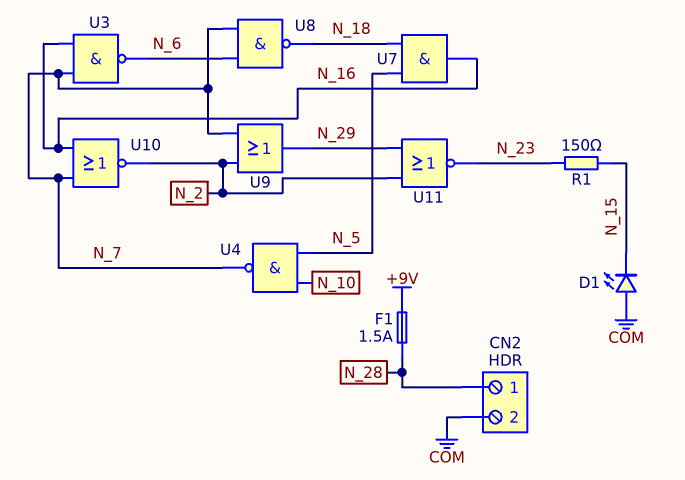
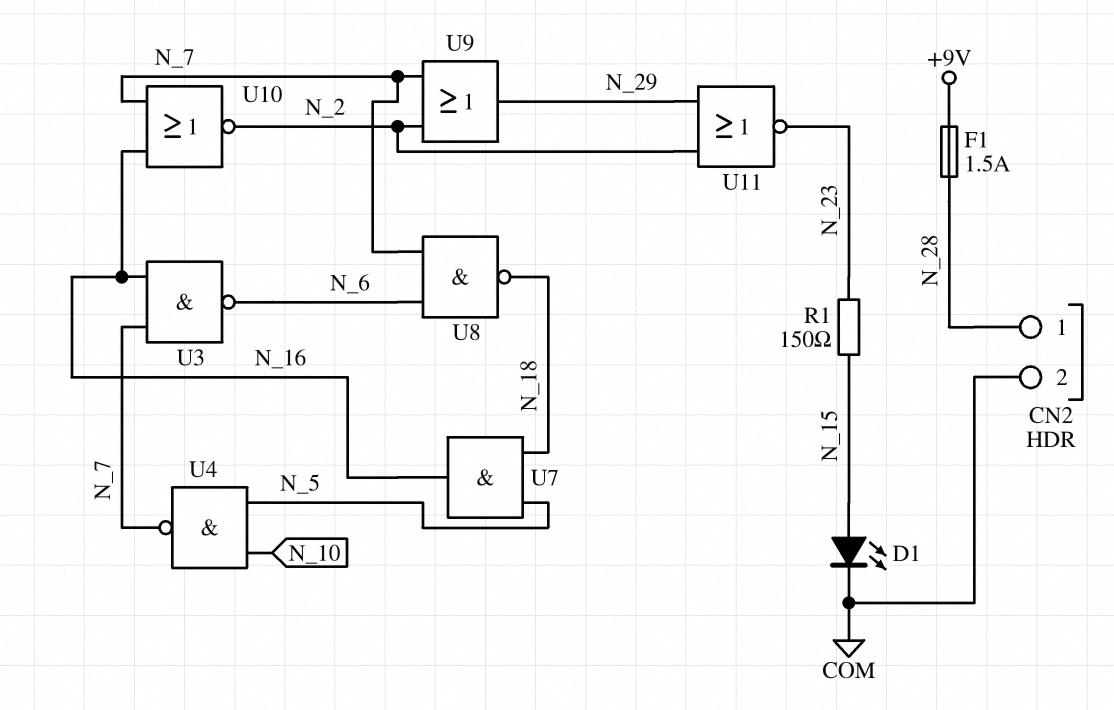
D1: LED (A COM, K N_15) -> LED (A N_15, K COM)

